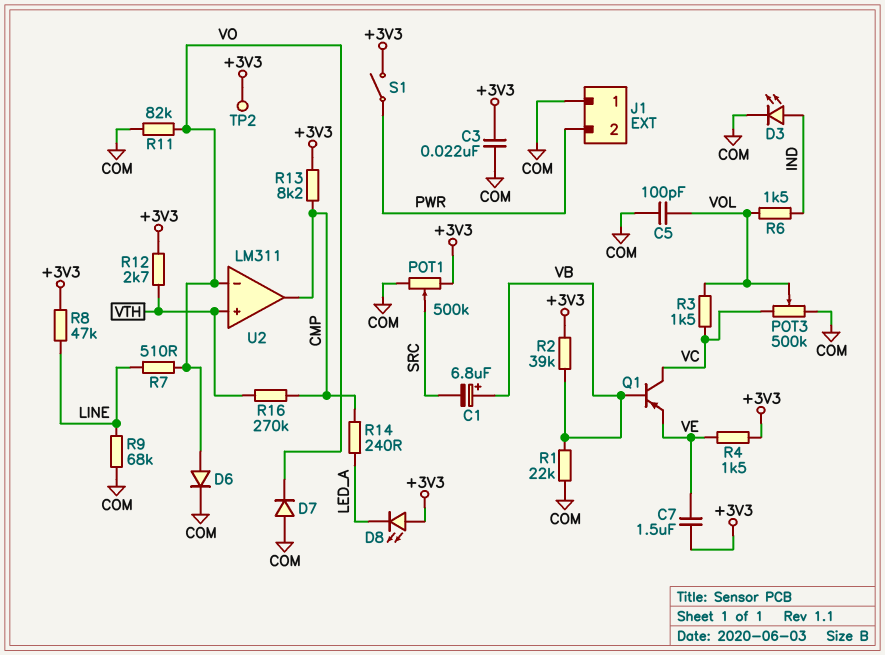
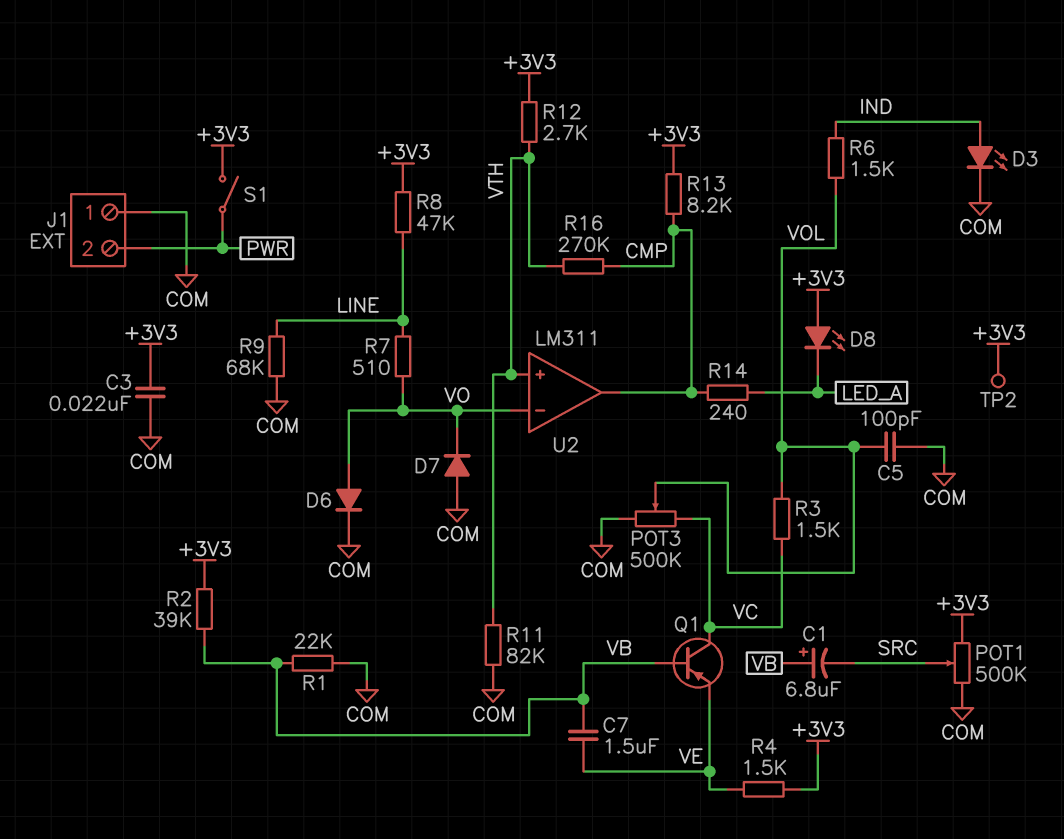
C7: 1.5uF (+3V3, VE) -> 1.5uF (VB, VE)
R11: 82k (COM, VO) -> 82k (COM, VTH)

